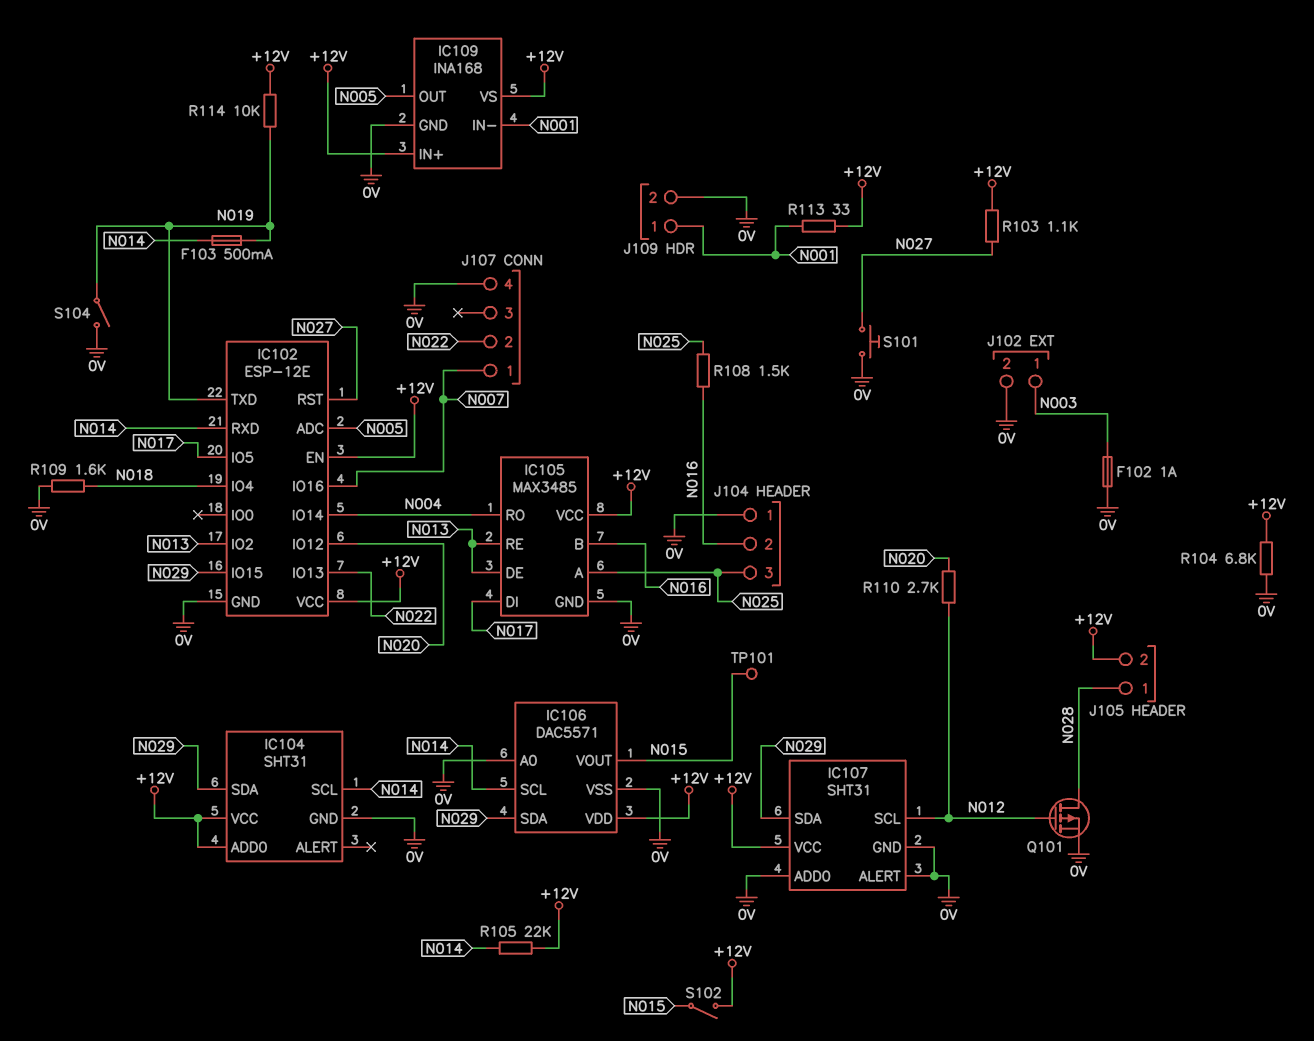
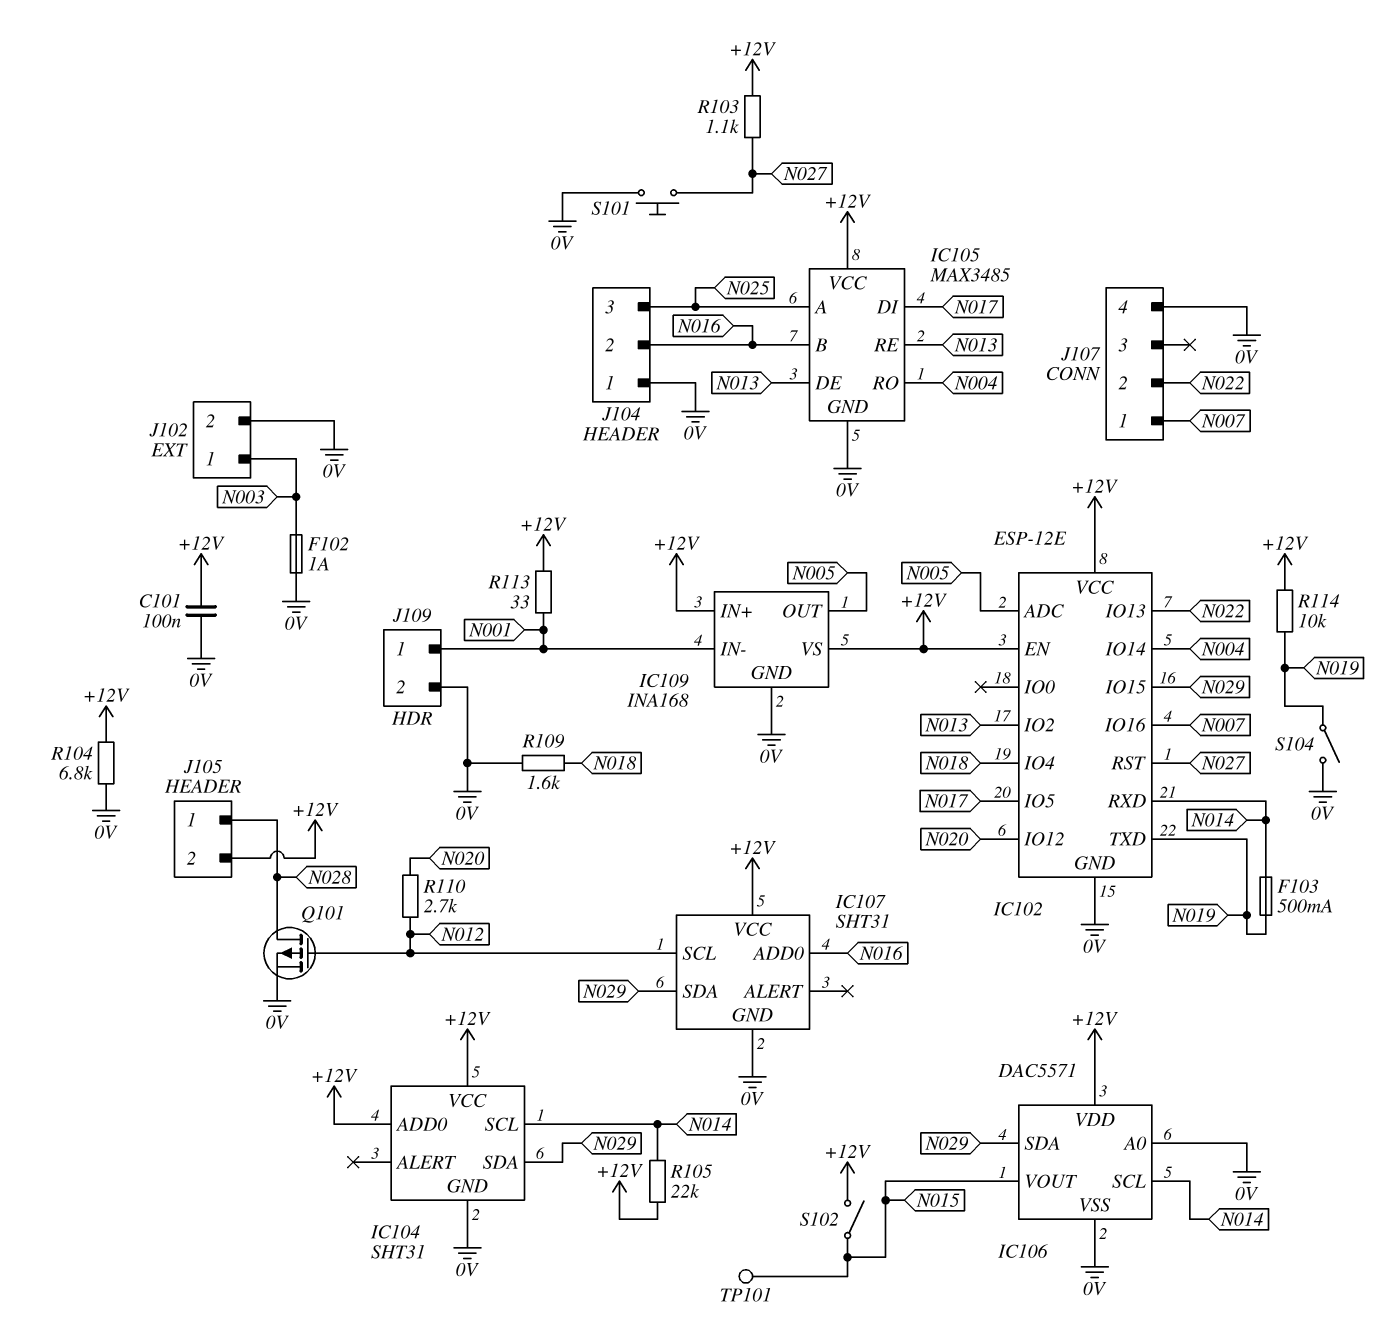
C101: none -> 100nF (+12V, 0V)
IC107 pin ADD0: 0V -> N016
IC107 pin ALERT: 0V -> none
R108: 1.5k (N016, N025) -> none

